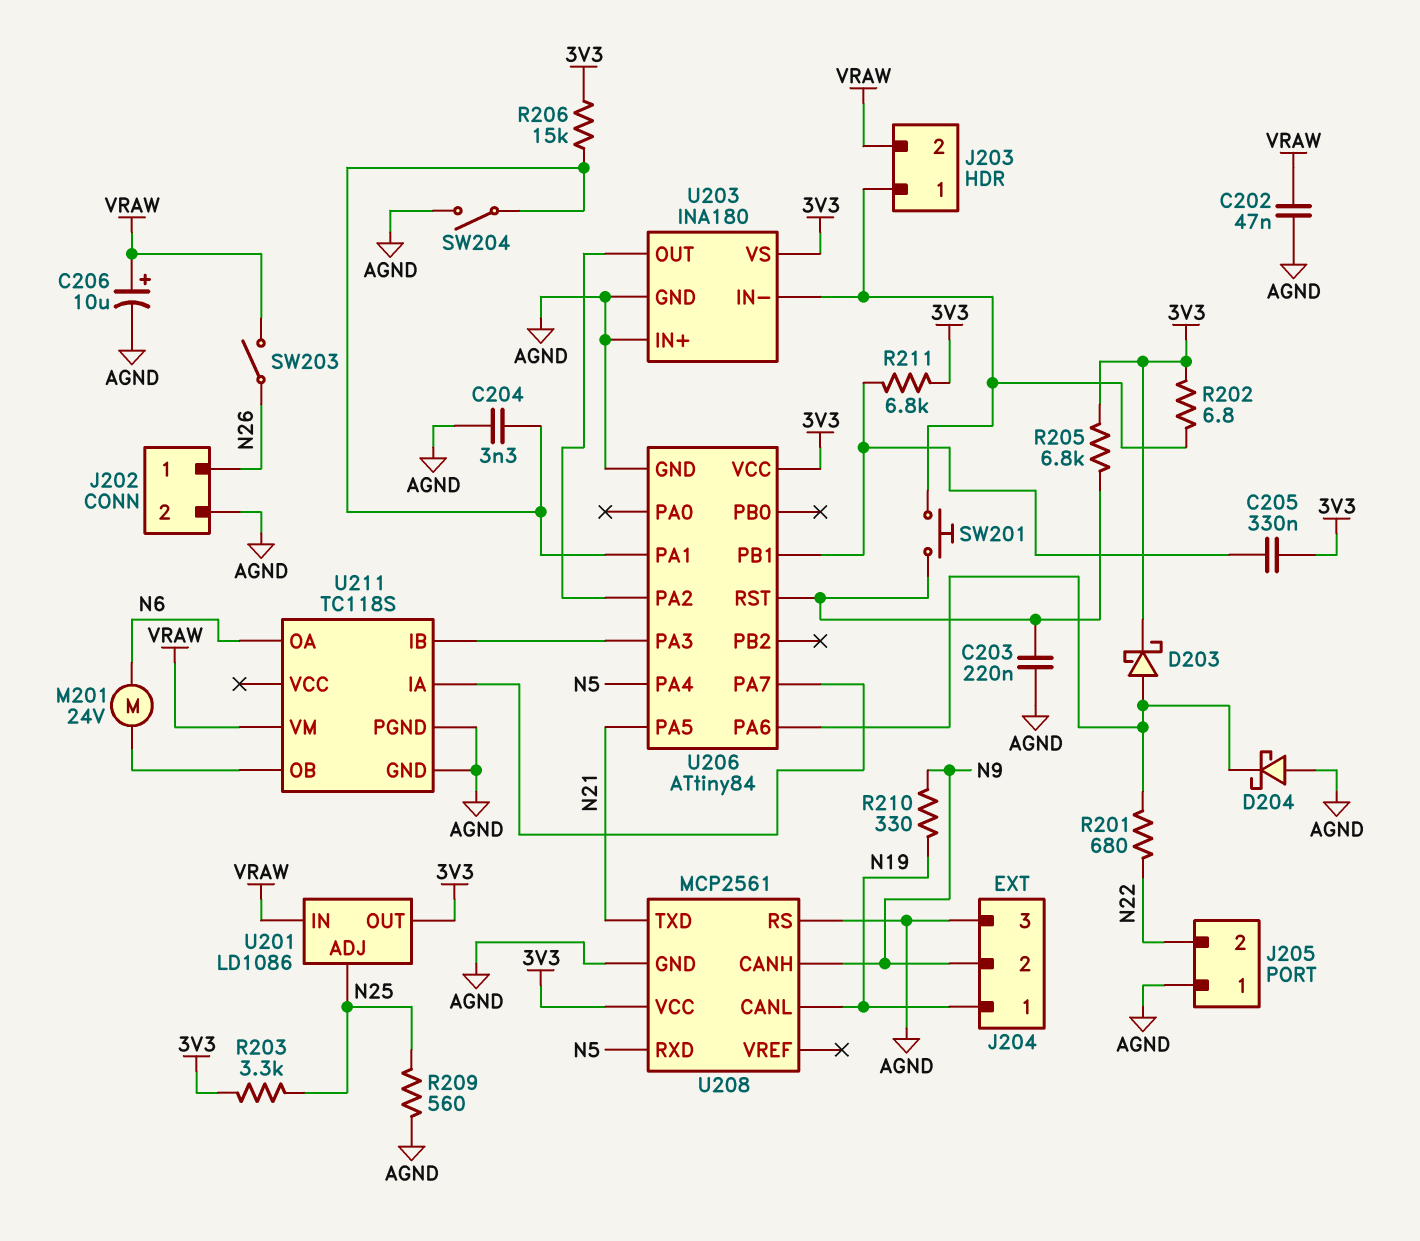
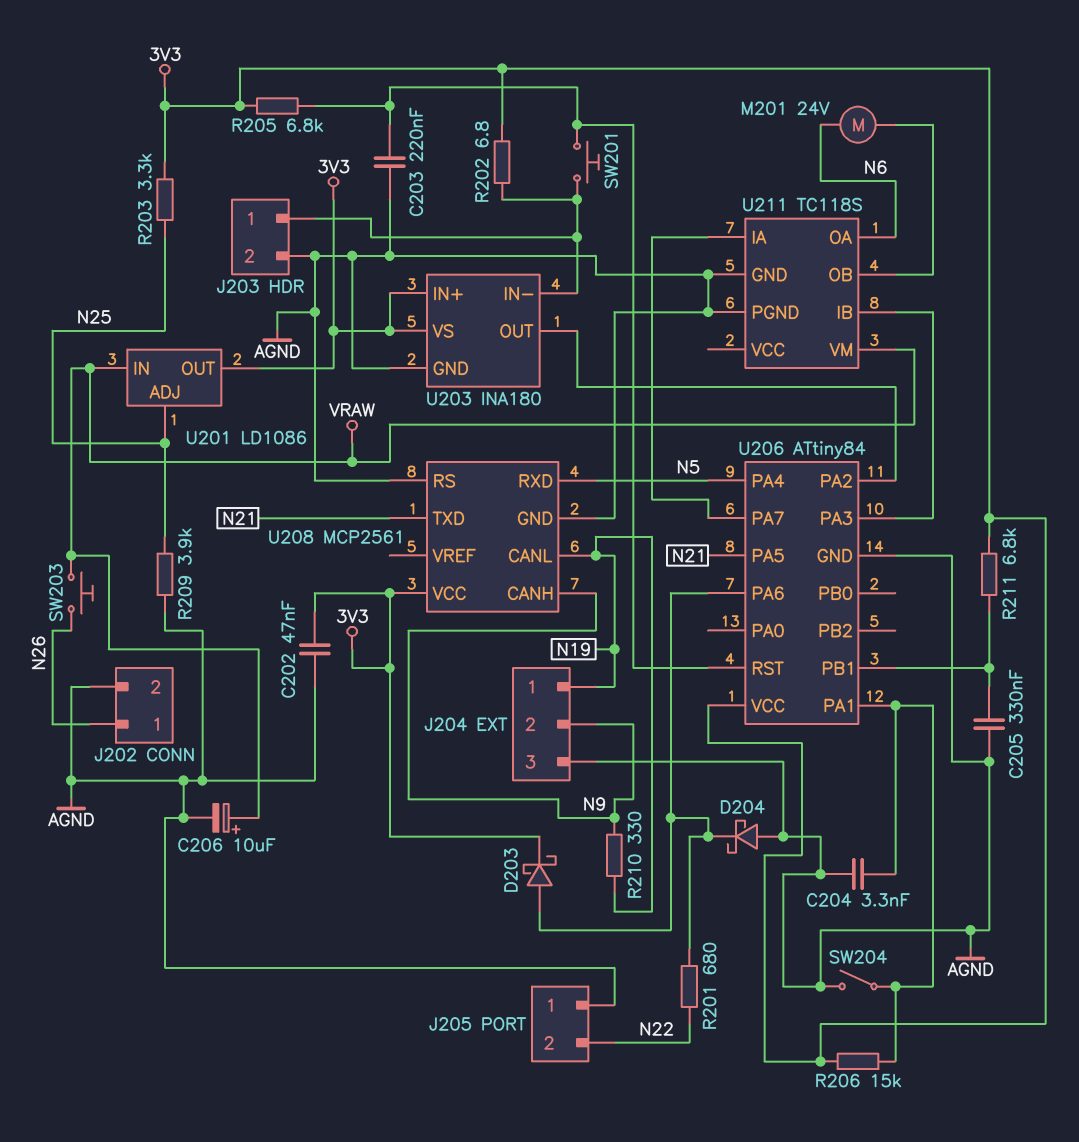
C202: 47nF (AGND, VRAW) -> 47nF (3V3, AGND)
C205: 330nF (3V3, U206/PB1) -> 330nF (AGND, U206/PB1)
J203 pin 2: VRAW -> AGND
R209: 560 (AGND, N25) -> 3.9k (AGND, N25)
SW203: switch (N26, VRAW) -> button (N26, VRAW)
U203 pin IN+: AGND -> 3V3

